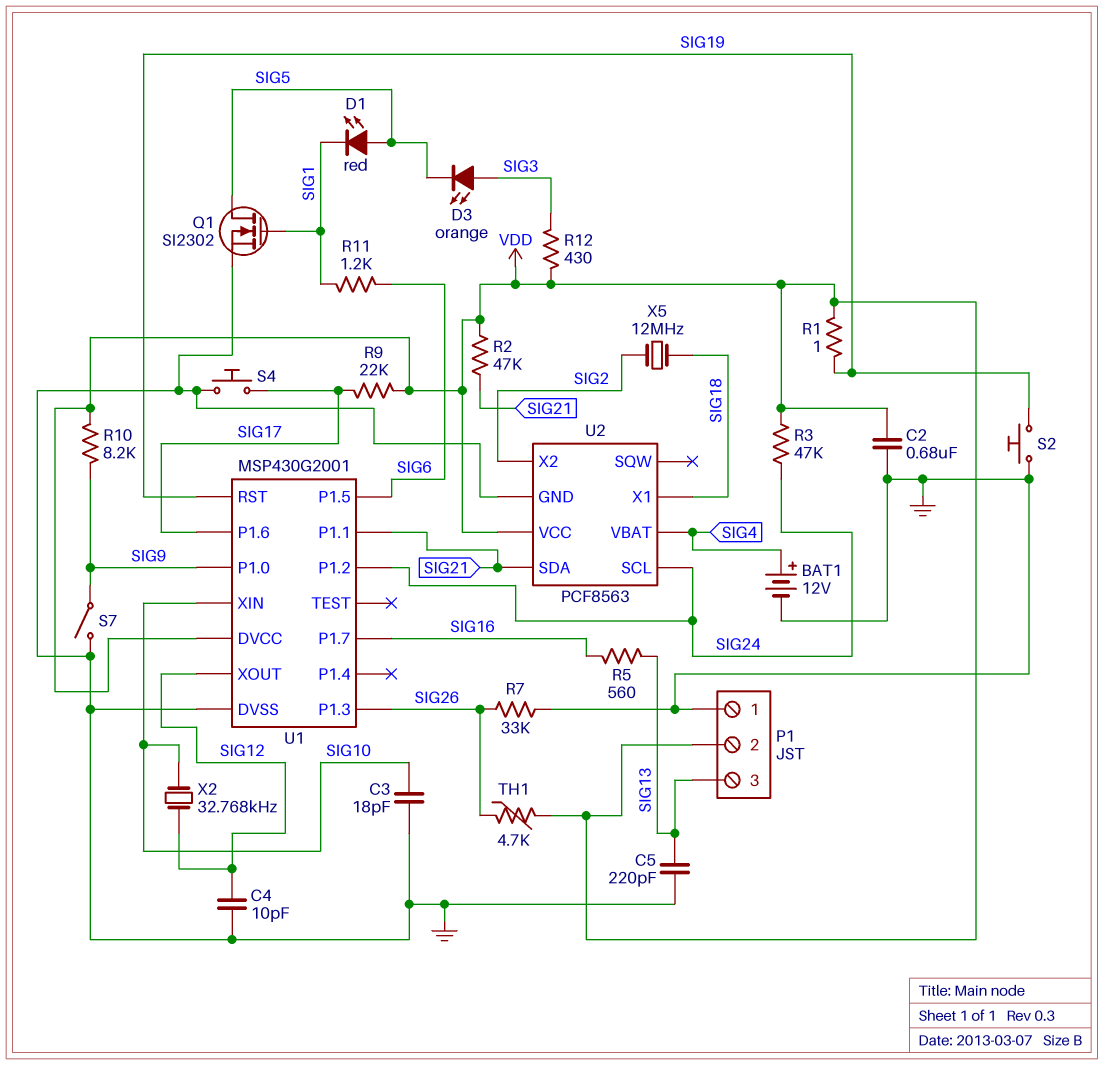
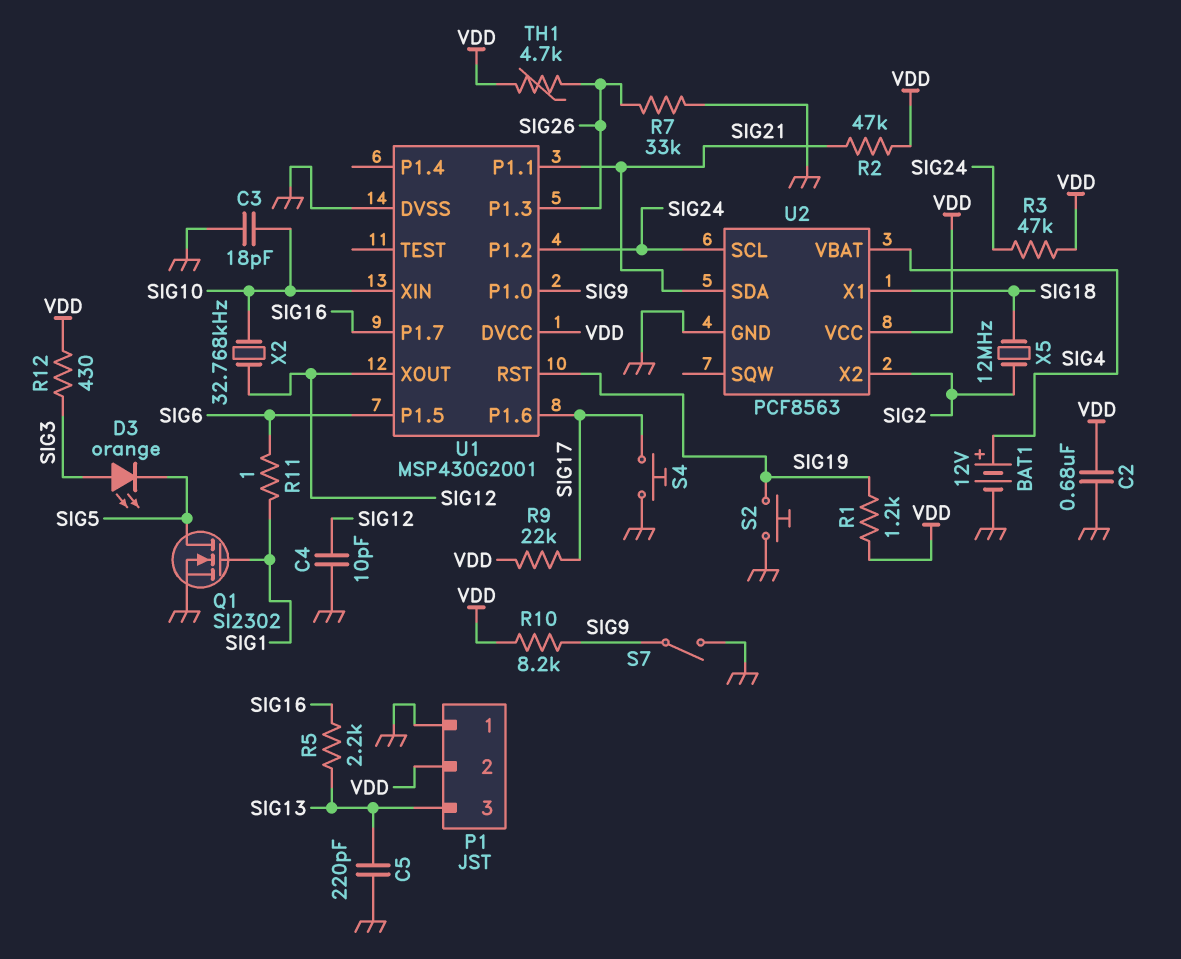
D1: LED red (A SIG5, K SIG1) -> none
R1: 1 (SIG19, VDD) -> 1.2k (SIG19, VDD)
R5: 560 (SIG13, SIG16) -> 2.2k (SIG13, SIG16)
R11: 1.2k (SIG1, SIG6) -> 1 (SIG1, SIG6)

